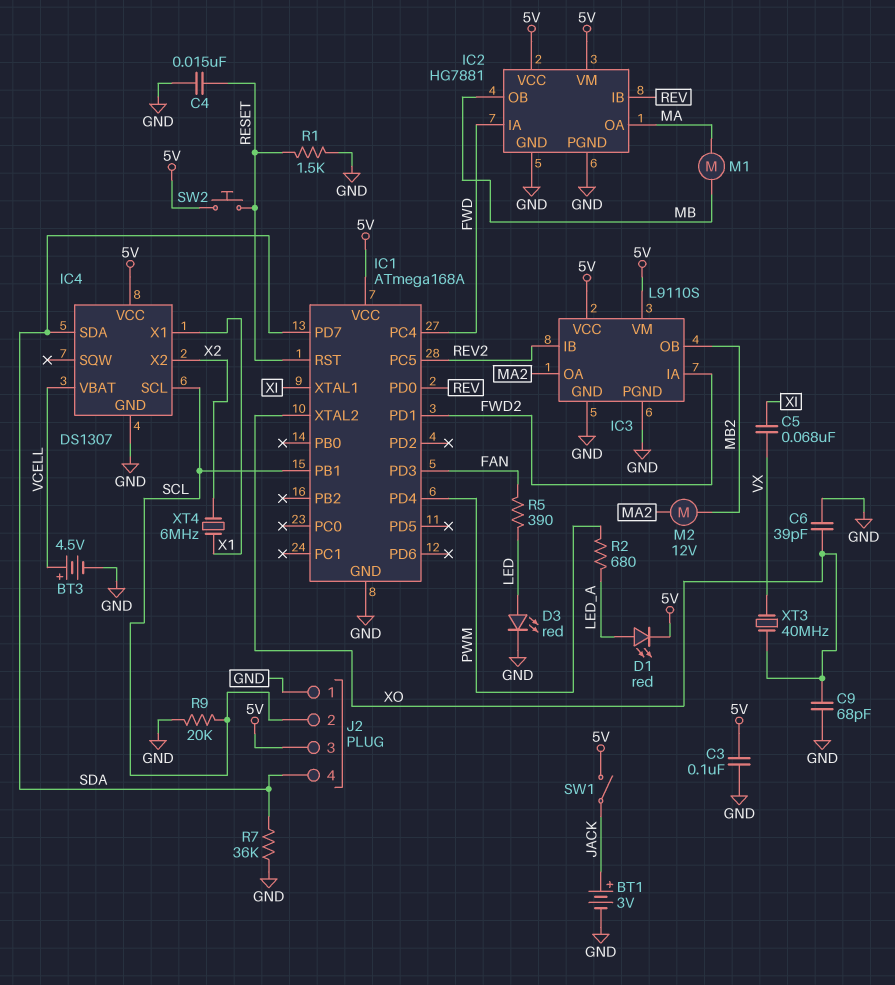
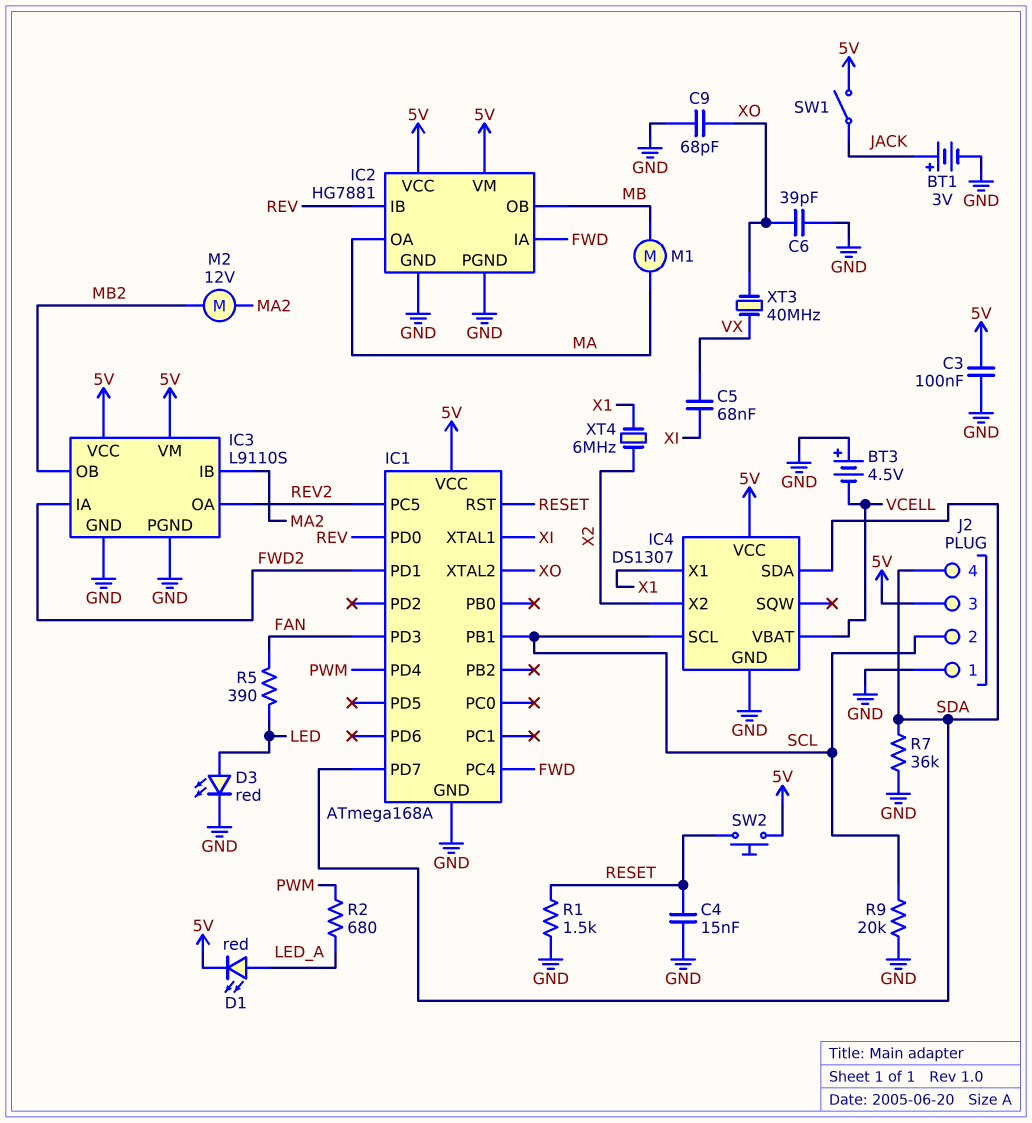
BT3: 4.5V (plus VCELL, minus GND) -> 4.5V (plus GND, minus VCELL)
IC3 pin IB: REV2 -> MA2
IC3 pin OA: MA2 -> REV2

